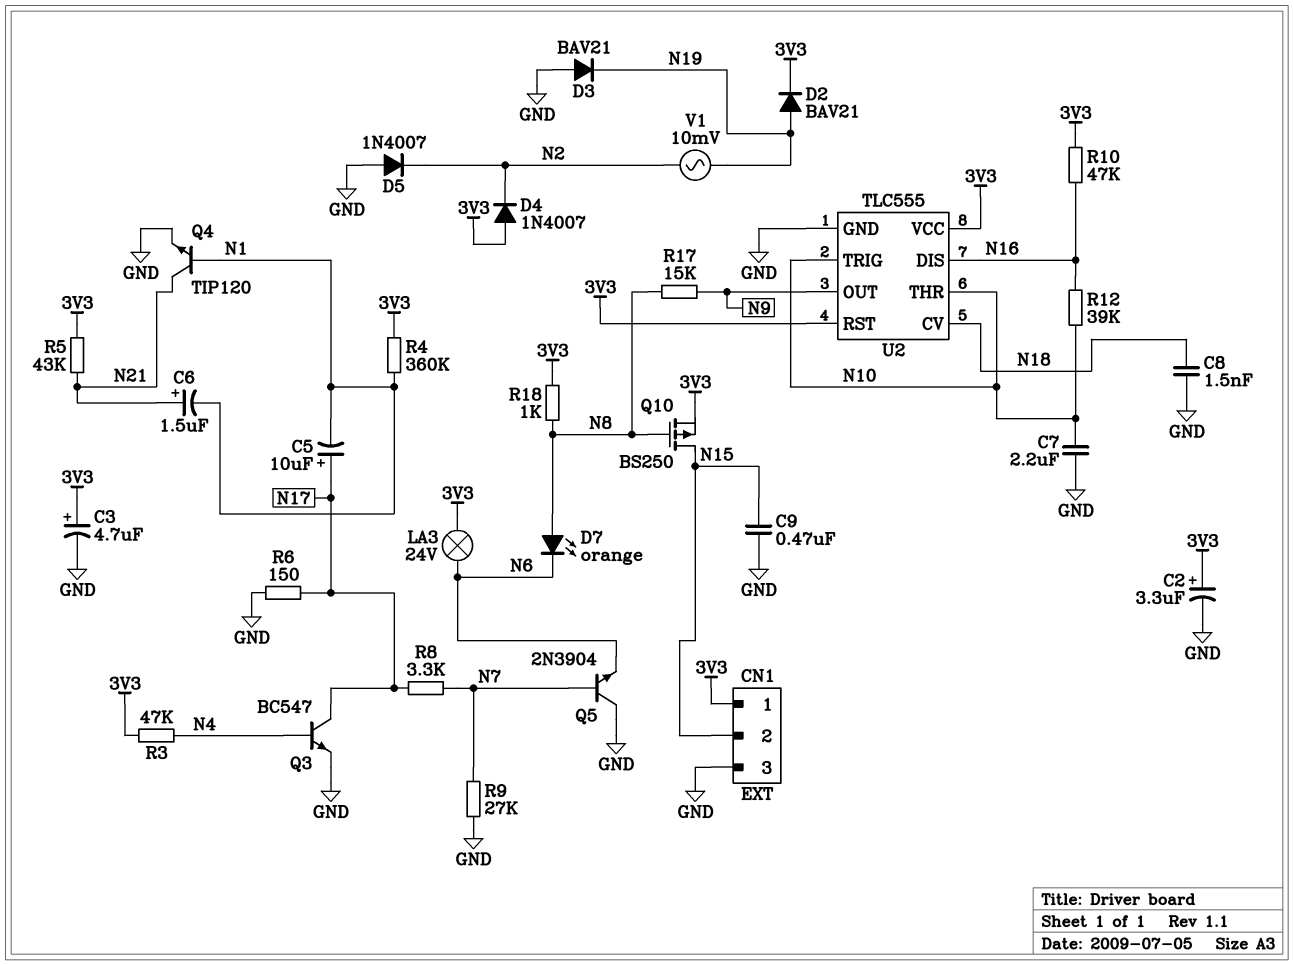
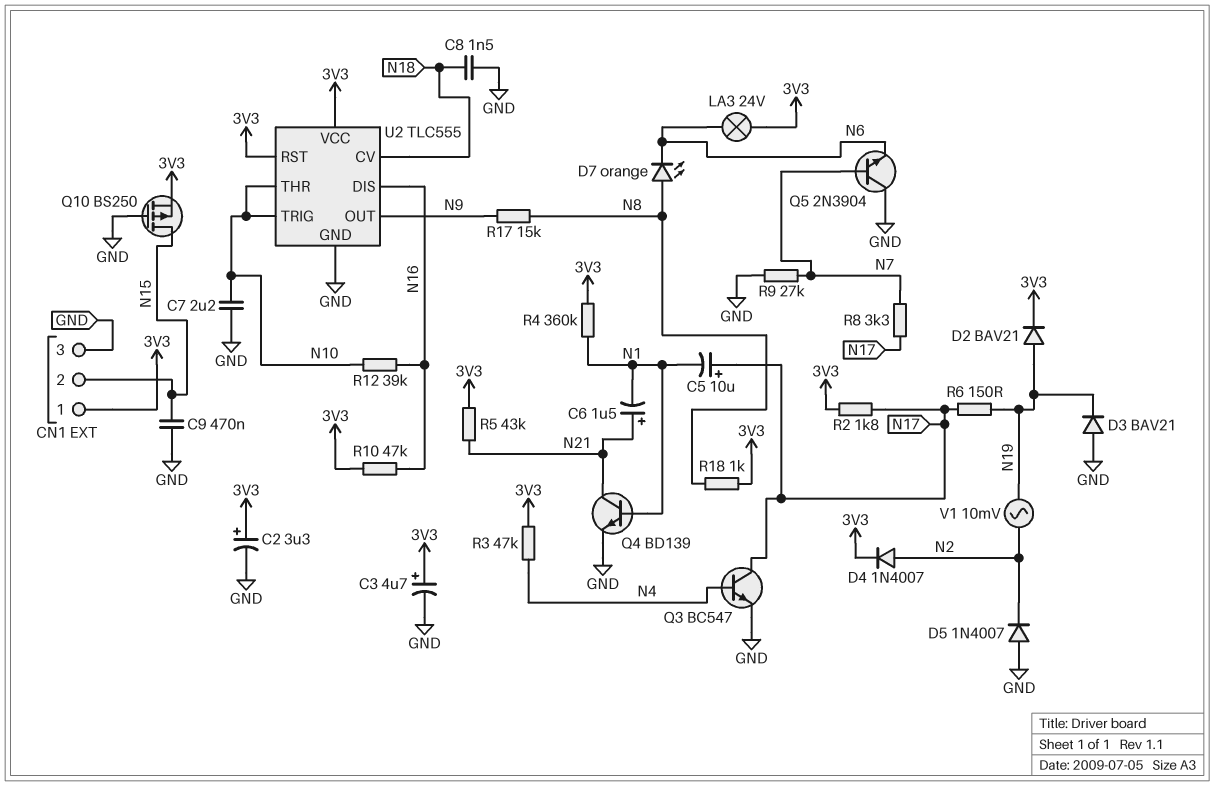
D4: diode 1N4007 (A 3V3, K N2) -> diode 1N4007 (A N2, K 3V3)
Q4: NPN TIP120 (B N1, C N21, E GND) -> NPN BD139 (B N1, C N21, E GND)
Q10: PMOS BS250 (G N8, D N15, S 3V3) -> PMOS BS250 (G GND, D N15, S 3V3)
R2: none -> 1.8k (3V3, N17)
R6: 150 (GND, N17) -> 150 (N17, N19)

